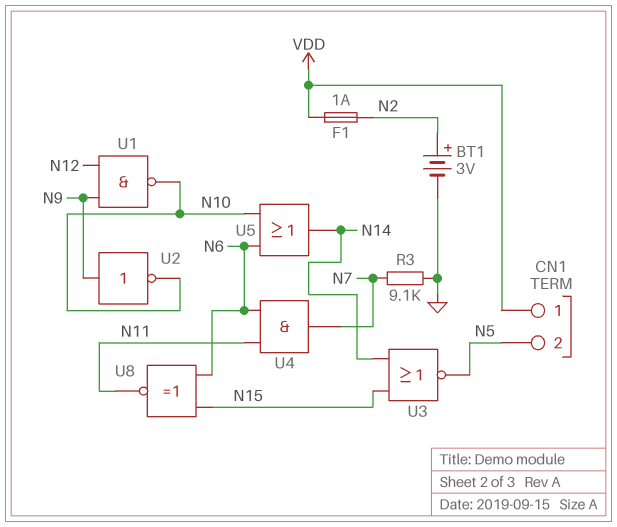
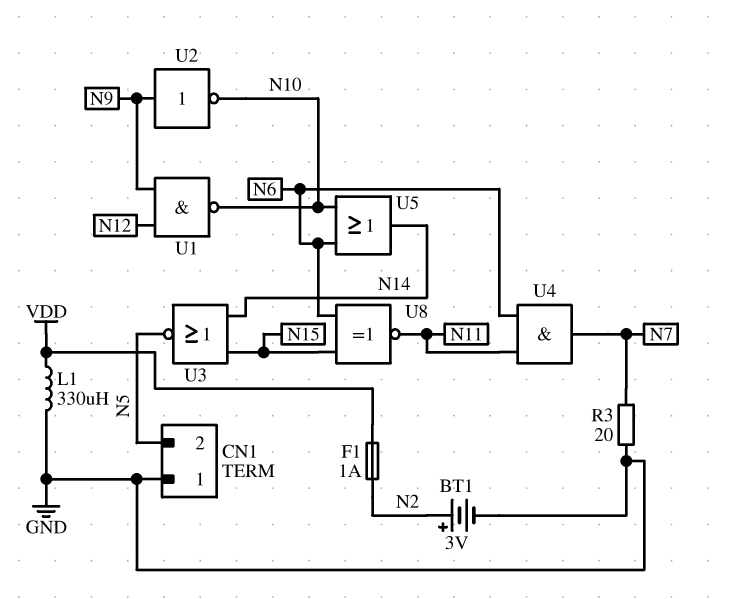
CN1 pin 1: VDD -> GND
L1: none -> 330uH (GND, VDD)
R3: 9.1k (GND, N7) -> 20 (GND, N7)

